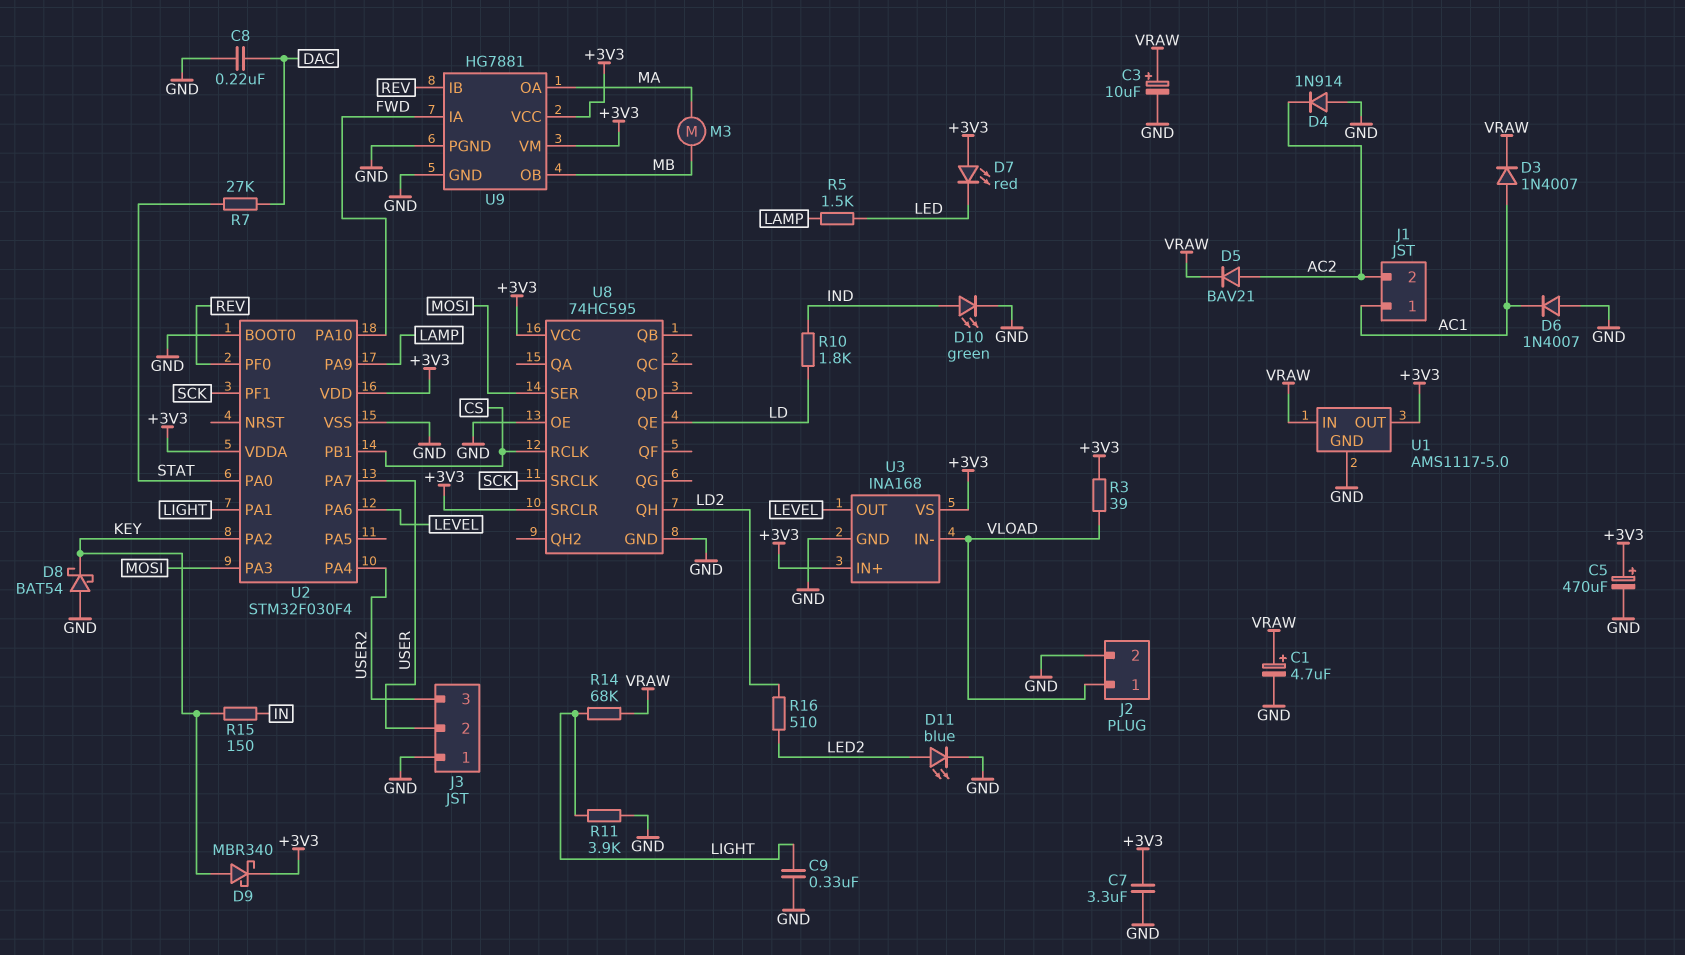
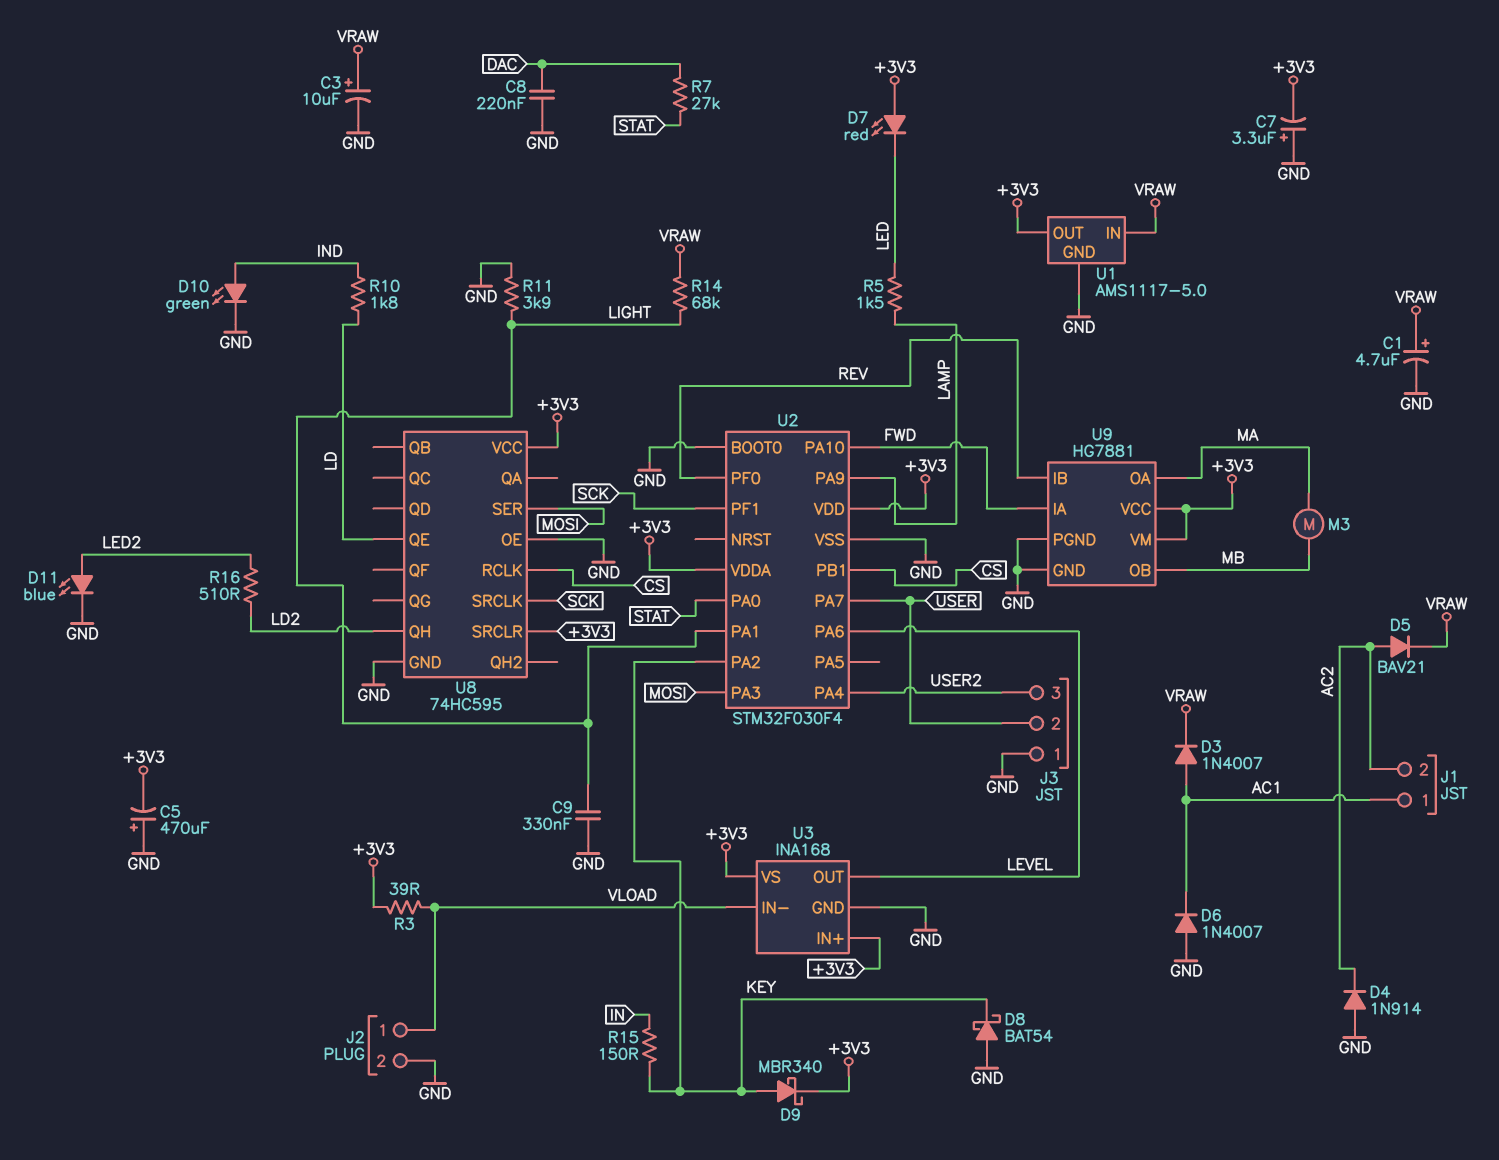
C5: 470uF (plus +3V3, minus GND) -> 470uF (plus GND, minus +3V3)
C7: 3.3uF (+3V3, GND) -> 3.3uF (plus GND, minus +3V3)

